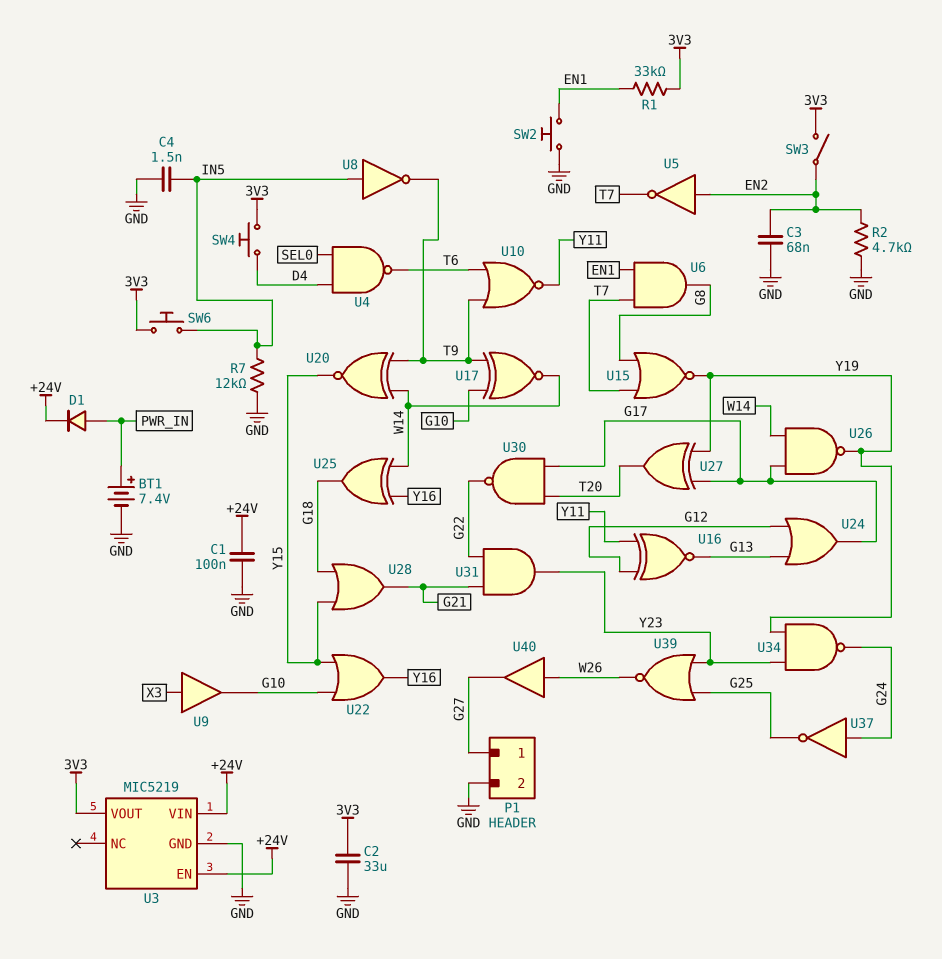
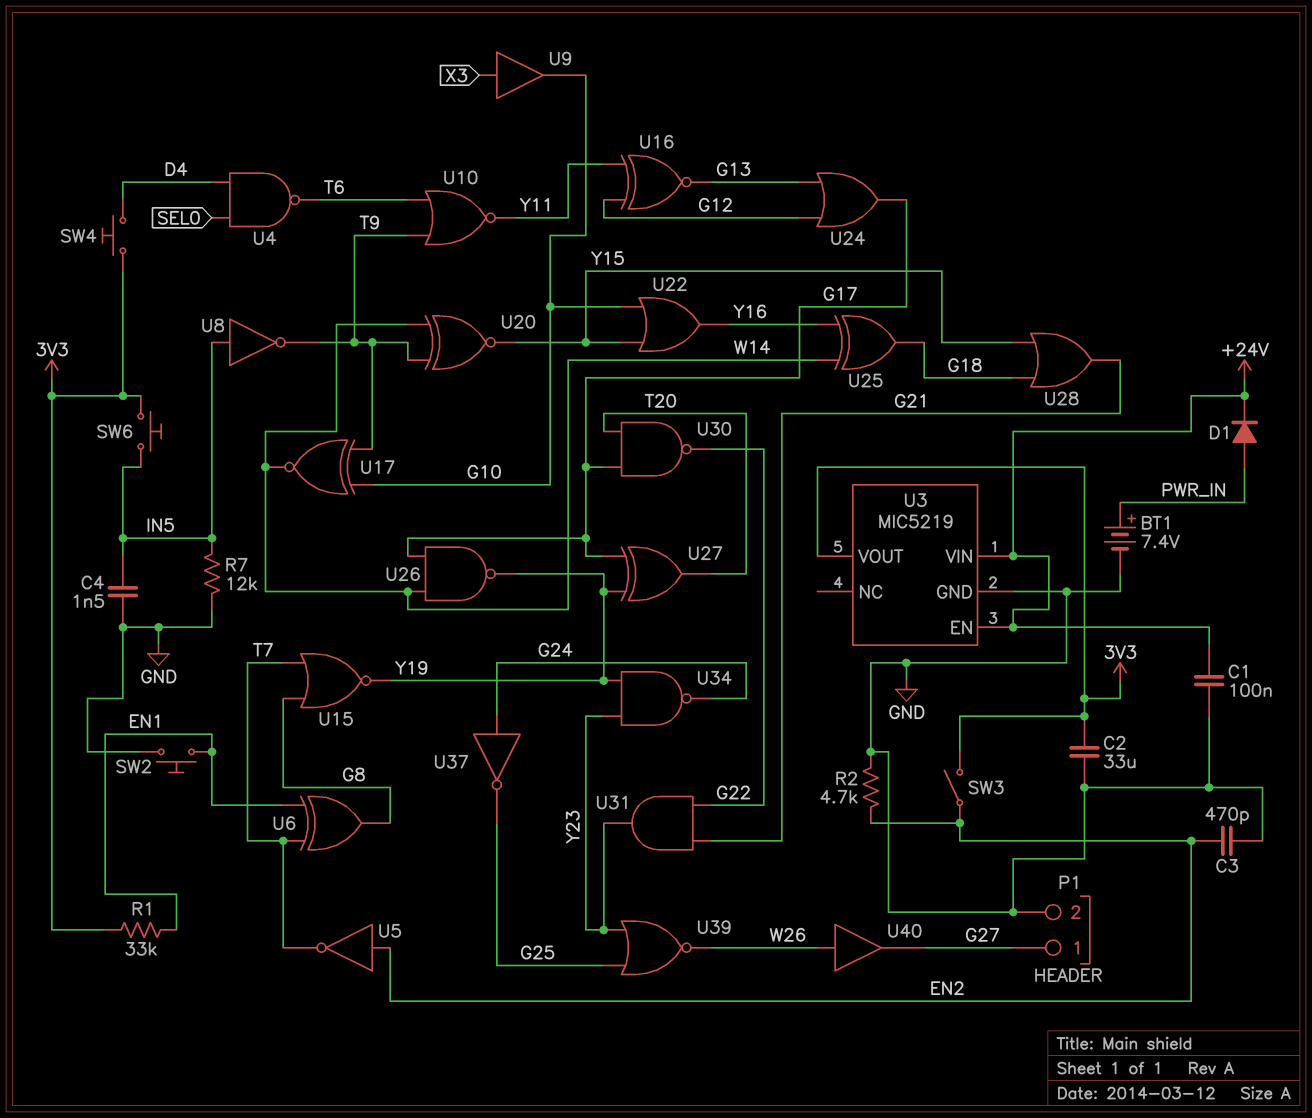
C3: 68nF (EN2, GND) -> 470pF (EN2, GND)
U6: AND (in EN1, in T7, out G8) -> XOR (in EN1, in T7, out G8)

